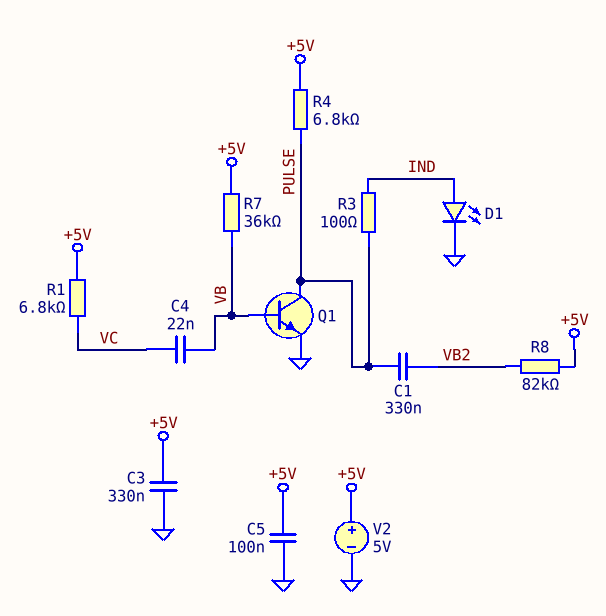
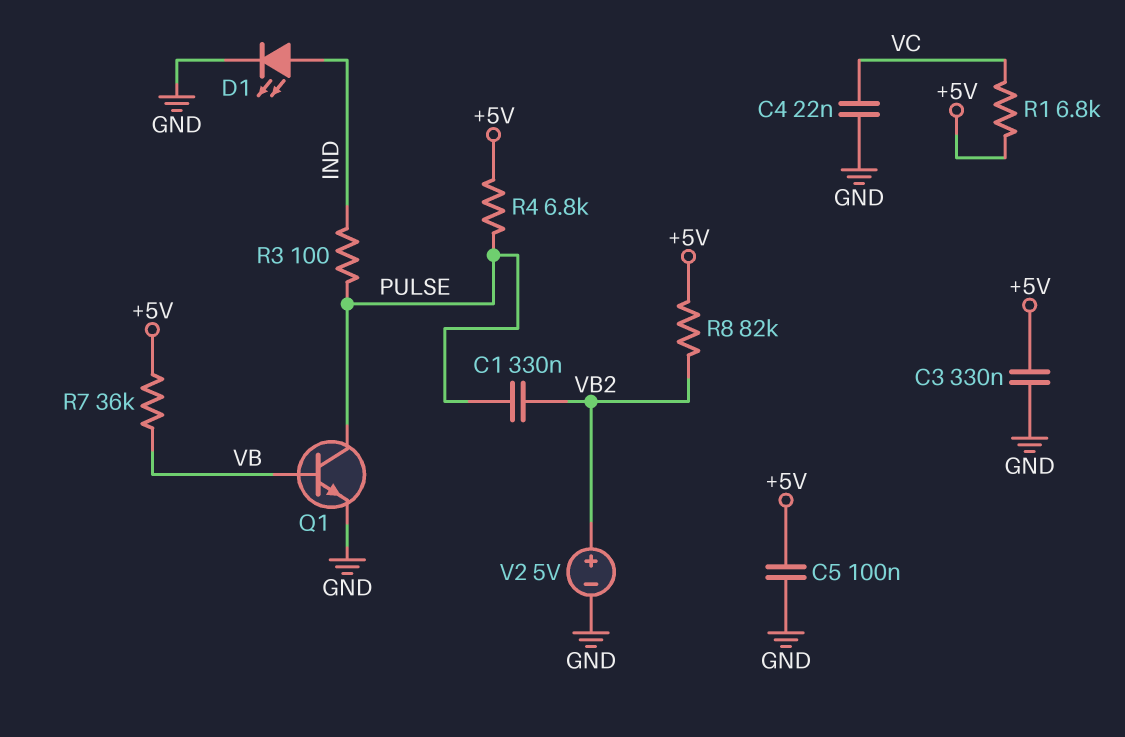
C4: 22nF (VB, VC) -> 22nF (GND, VC)
V2: 5V (plus +5V, minus GND) -> 5V (plus VB2, minus GND)

